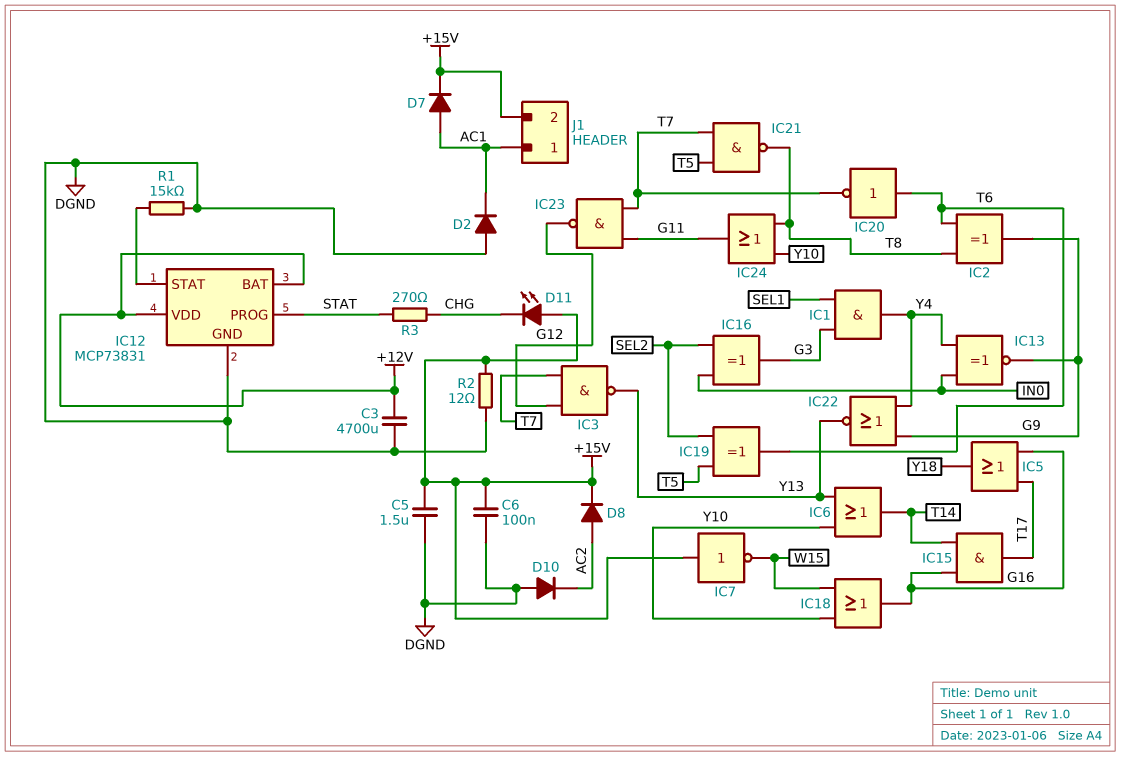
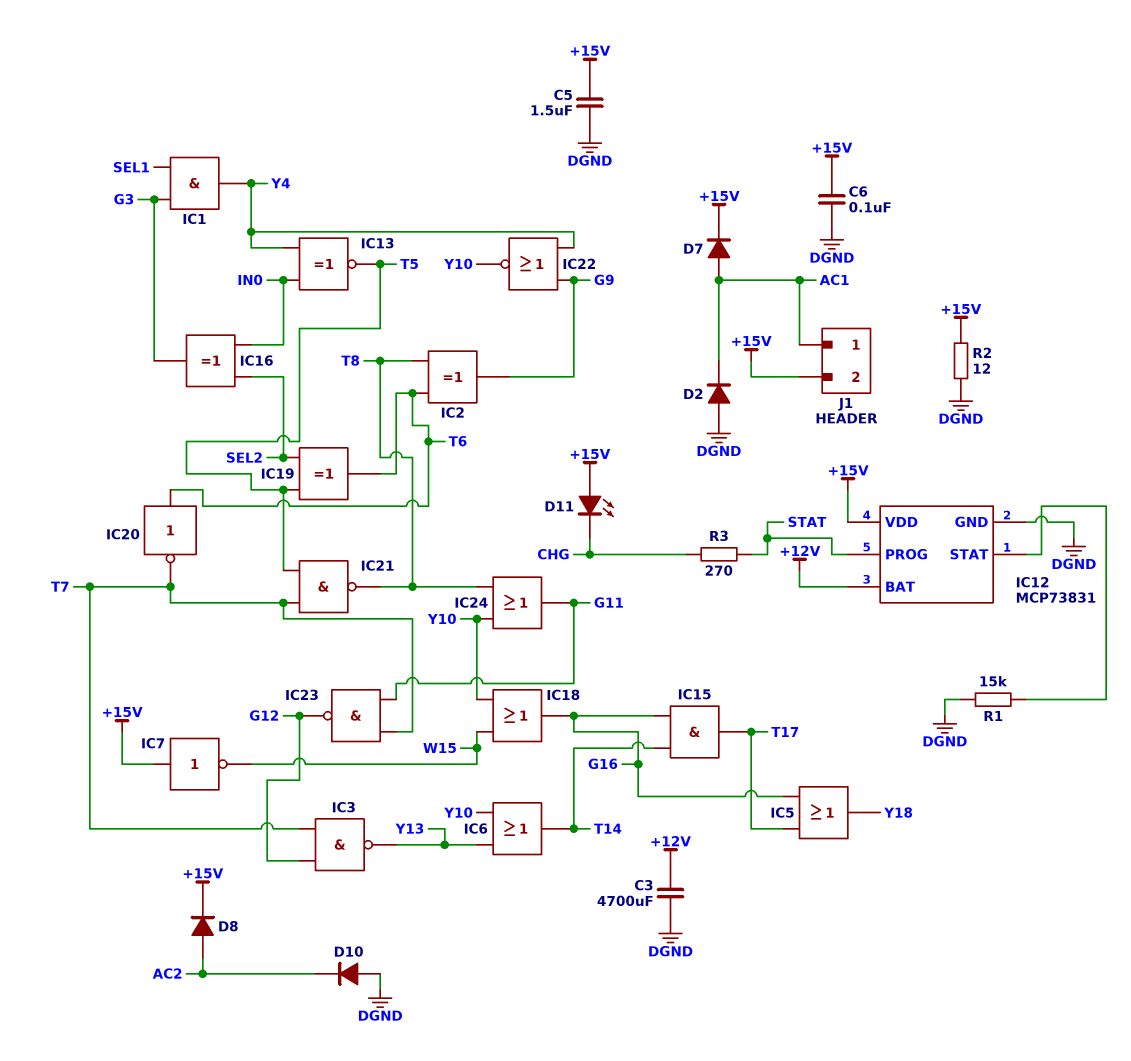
IC12 pin VDD: +12V -> +15V
IC13: XNOR (in IN0, in Y4, out G9) -> XNOR (in IN0, in Y4, out T5)
IC22: NOR (in G9, in Y4, out Y13) -> NOR (in G9, in Y4, out Y10)

